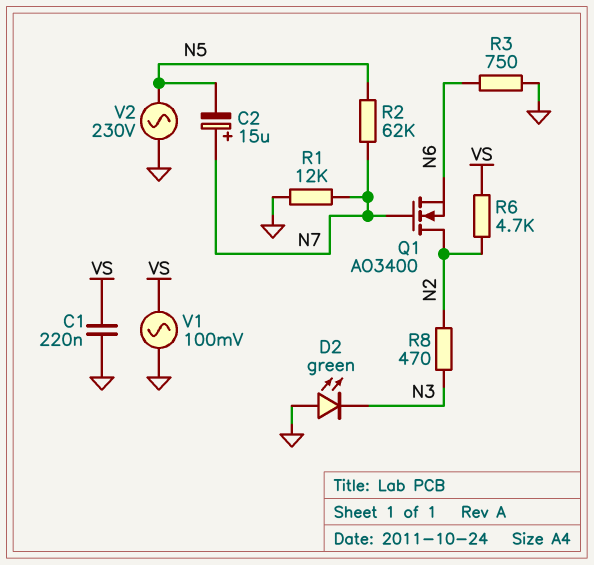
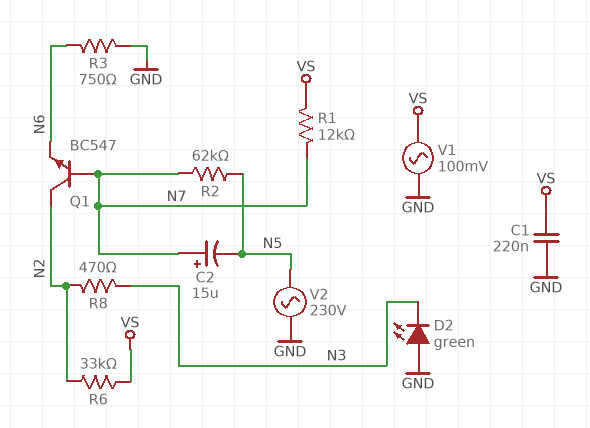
Q1: NMOS AO3400 (G N7, D N2, S N6) -> NPN BC547 (B N7, C N2, E N6)
R1: 12k (GND, N7) -> 12k (N7, VS)
R6: 4.7k (N2, VS) -> 33k (N2, VS)

